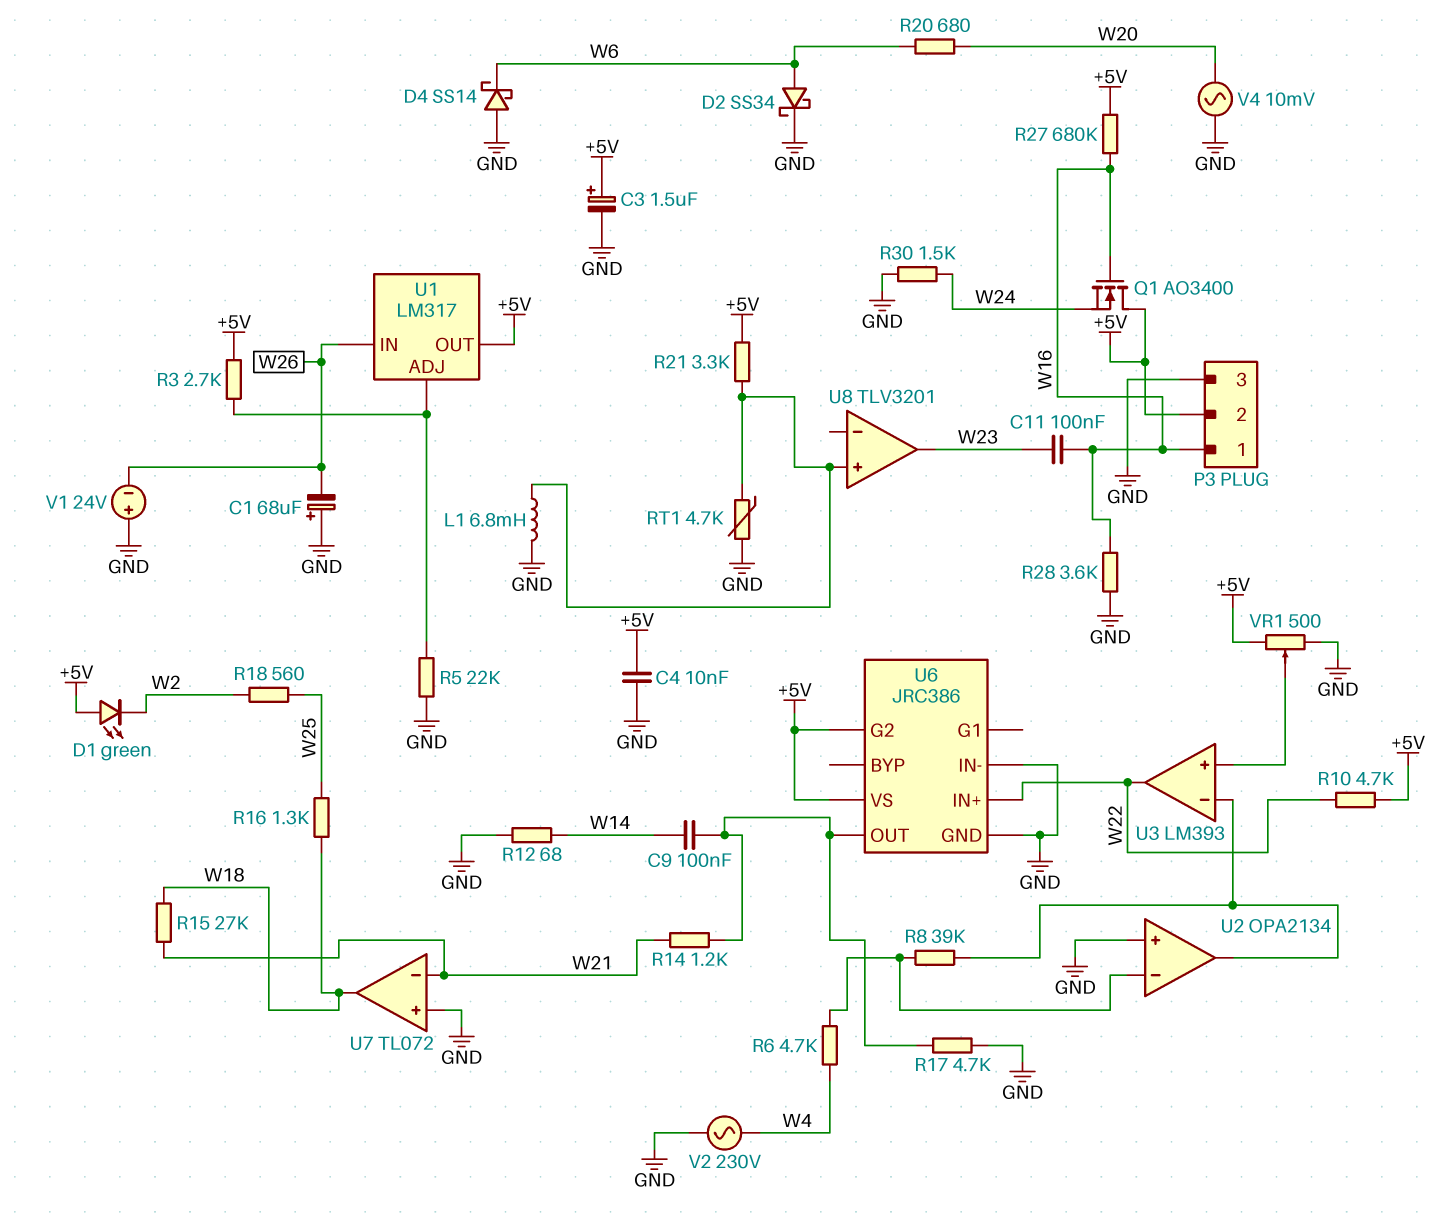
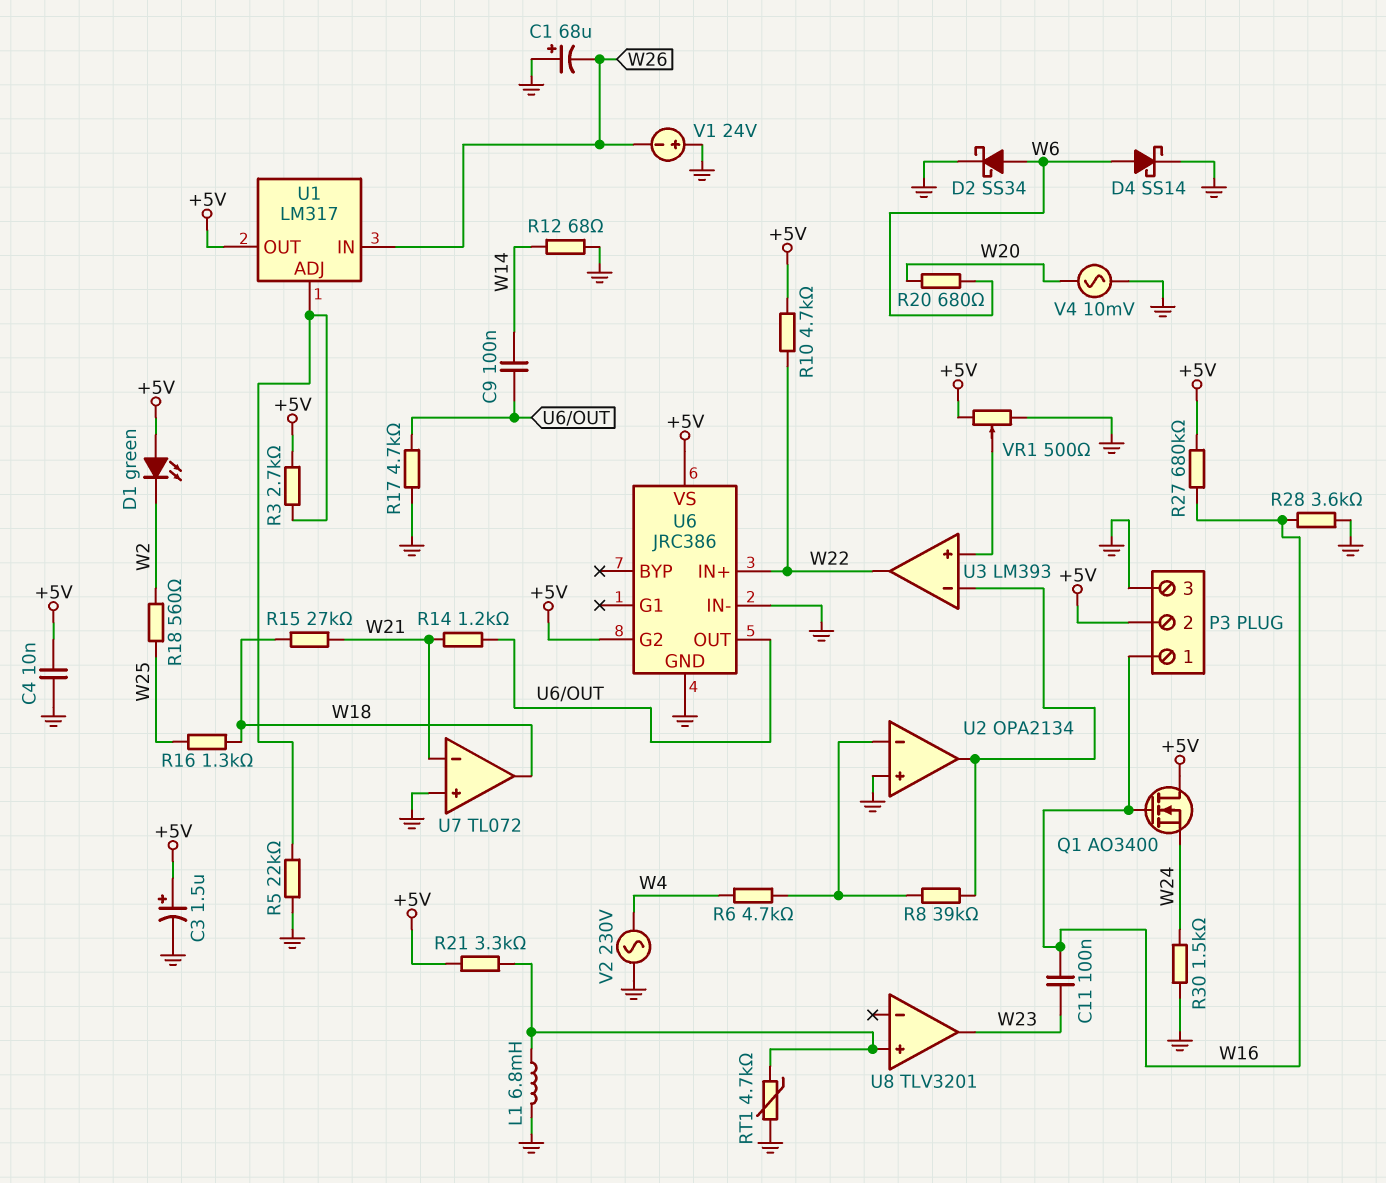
D4: schottky SS14 (A GND, K W6) -> schottky SS14 (A W6, K GND)

